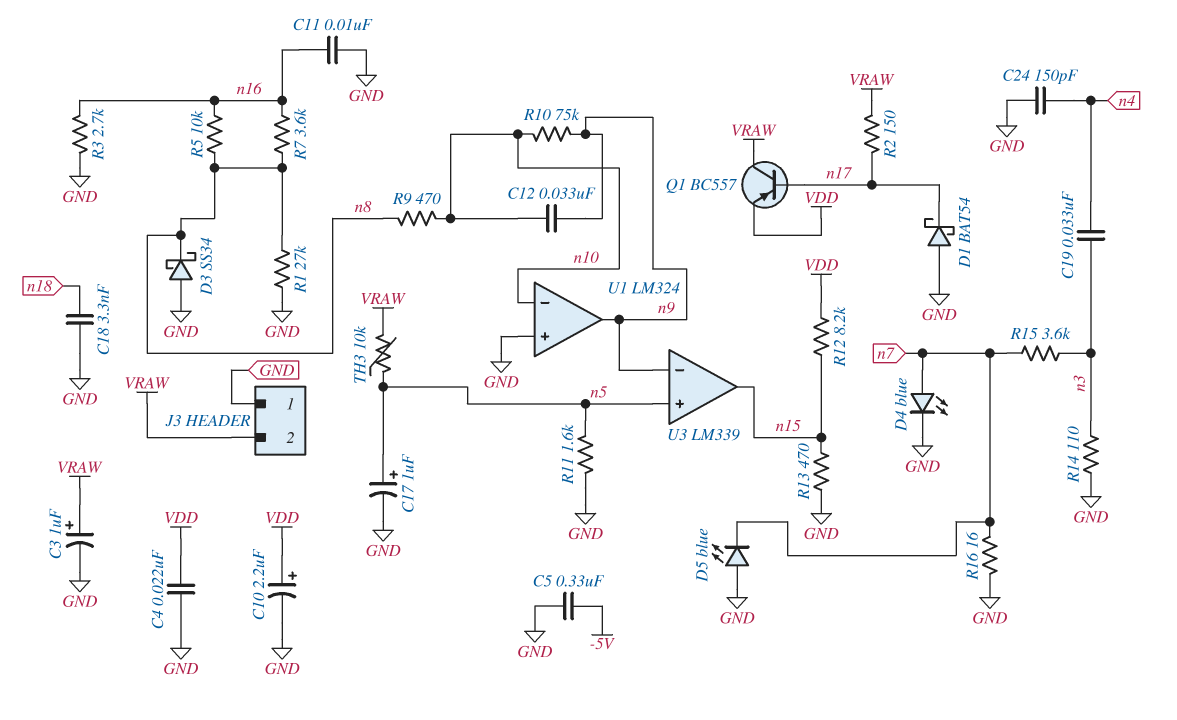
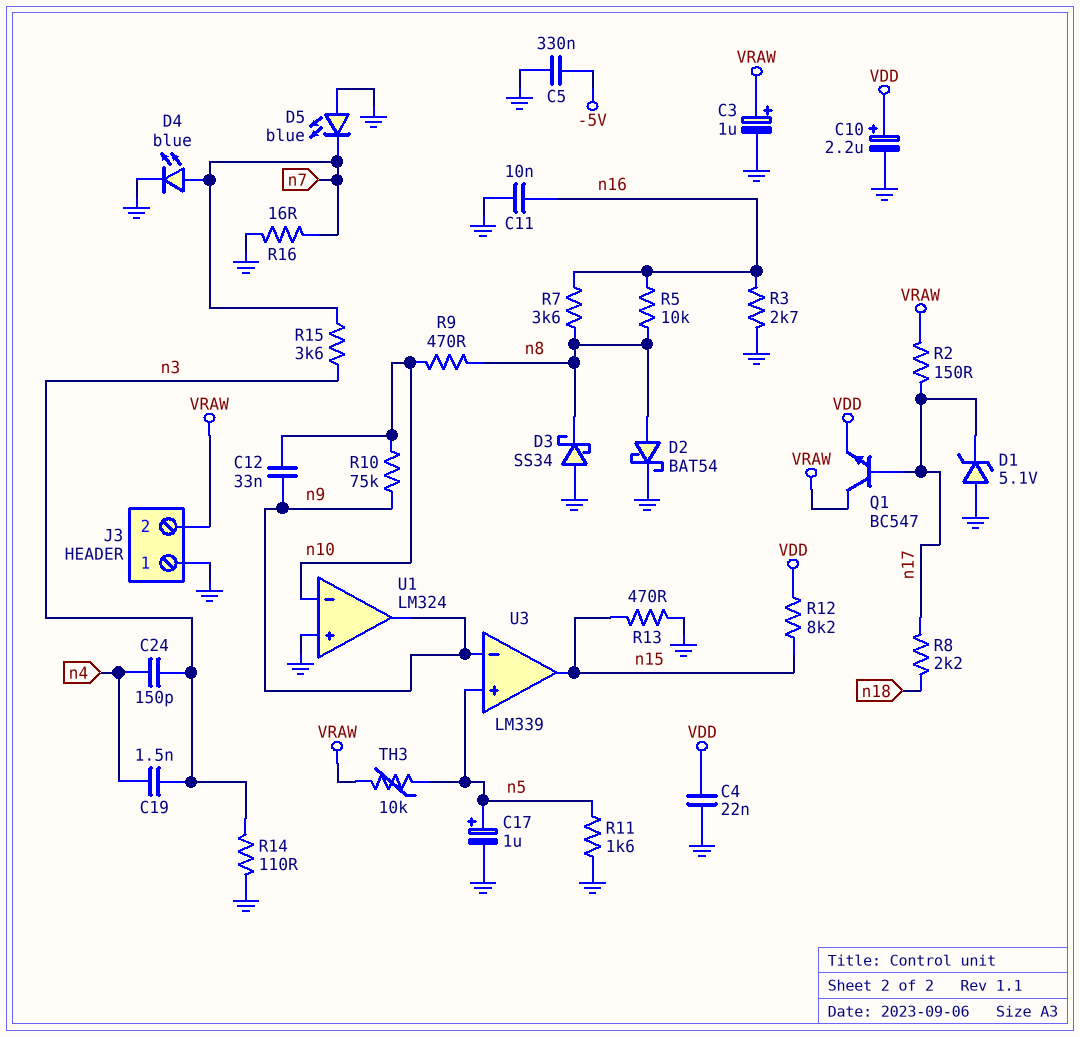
C18: 3.3nF (GND, n18) -> none
C19: 33nF (n3, n4) -> 1.5nF (n3, n4)
C24: 150pF (GND, n4) -> 150pF (n3, n4)
D1: schottky BAT54 (A GND, K n17) -> zener 5.1V (A GND, K n17)
D2: none -> schottky BAT54 (A n8, K GND)
Q1: PNP BC557 (B n17, C VRAW, E VDD) -> NPN BC547 (B n17, C VRAW, E VDD)
R1: 27k (GND, n8) -> none
R8: none -> 2.2k (n17, n18)

